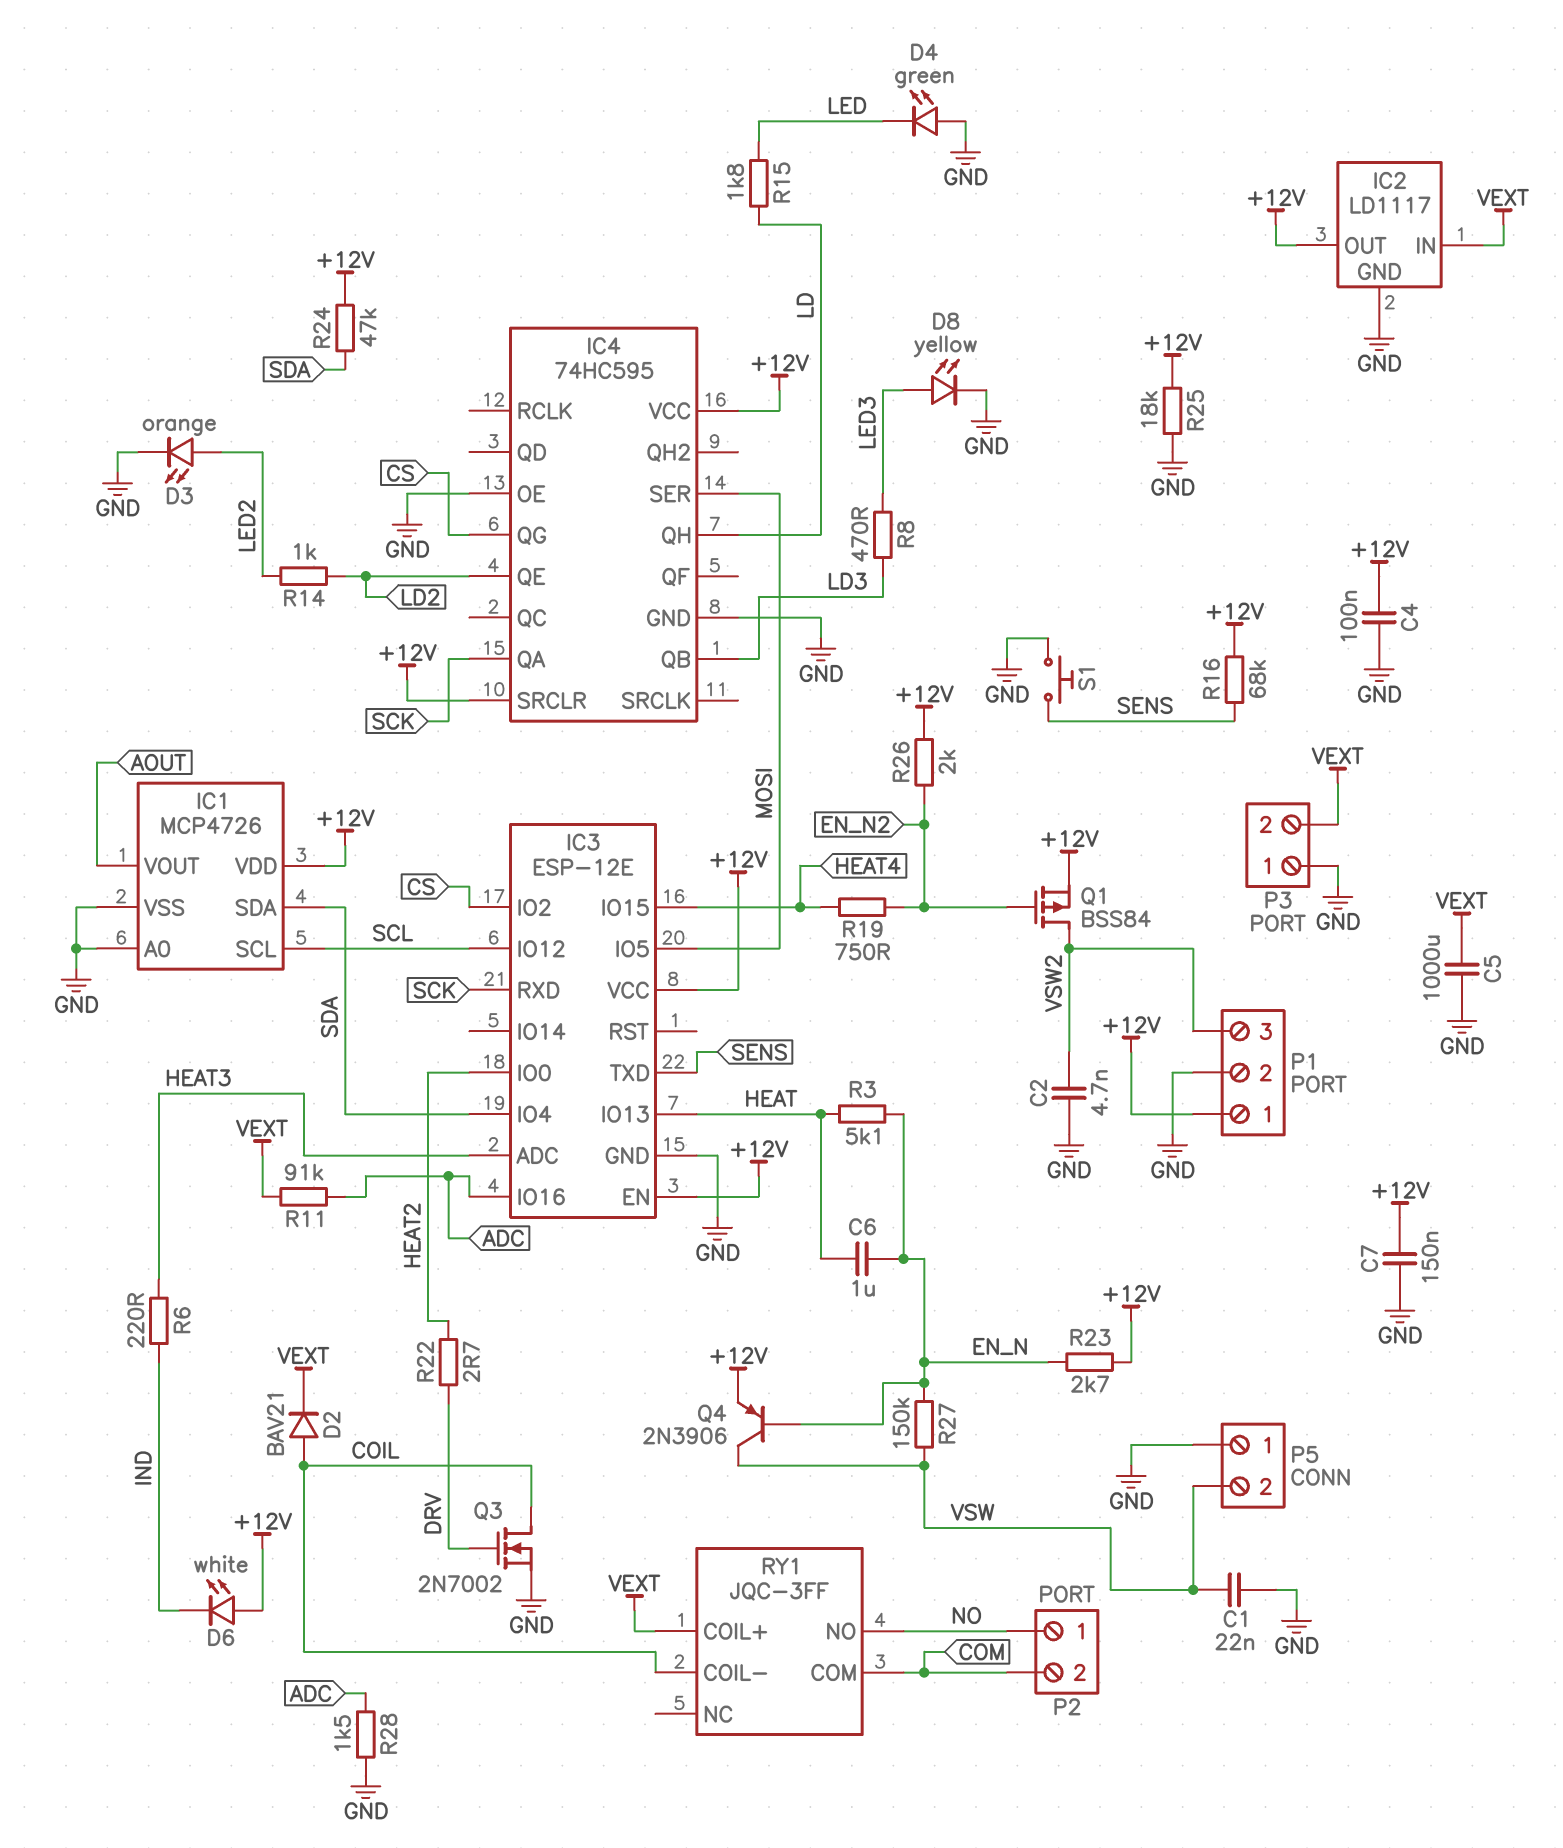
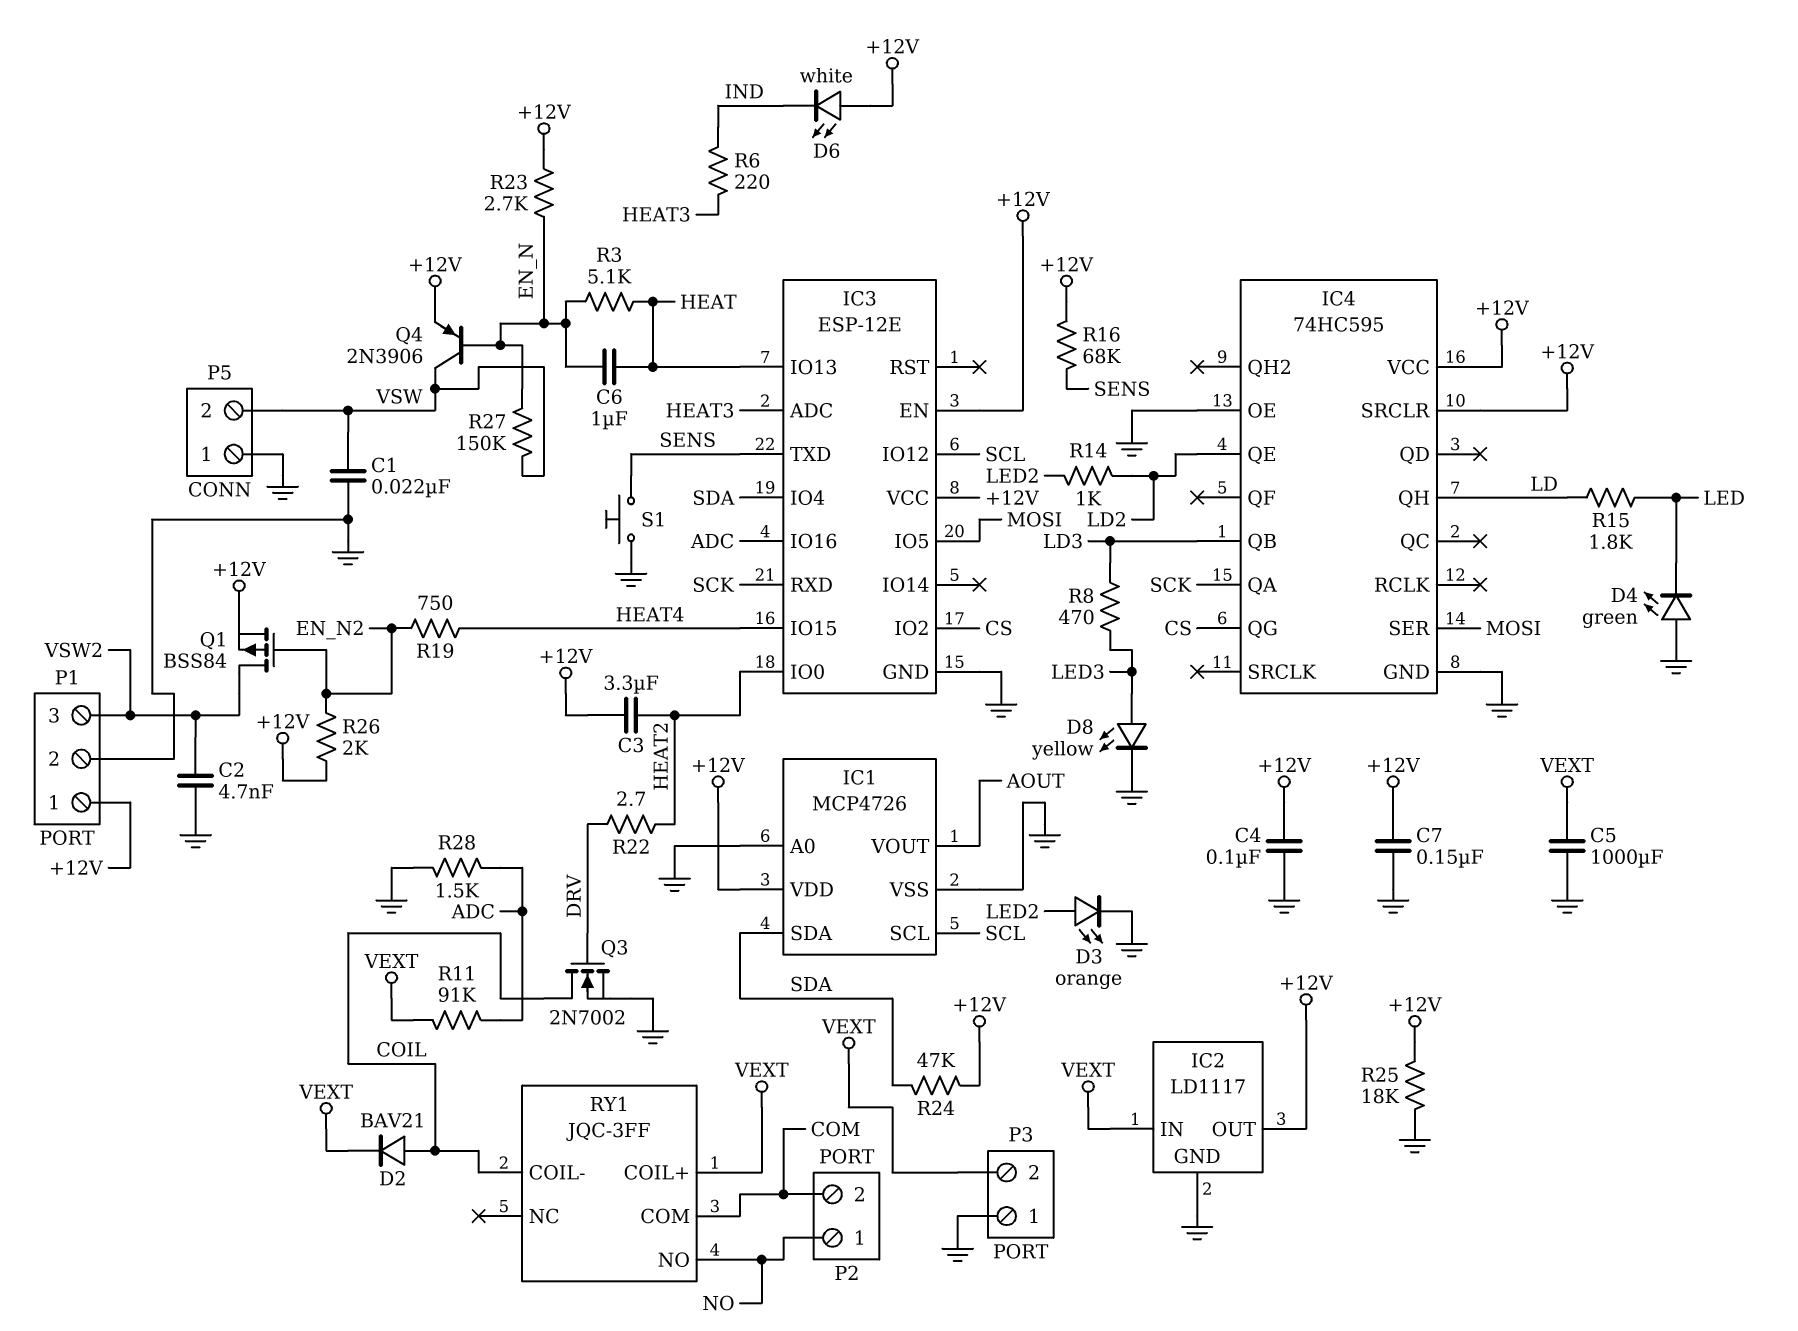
C3: none -> 3.3uF (+12V, HEAT2)

